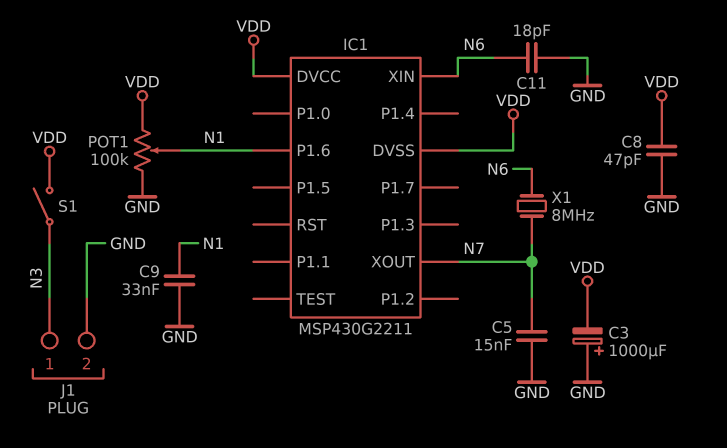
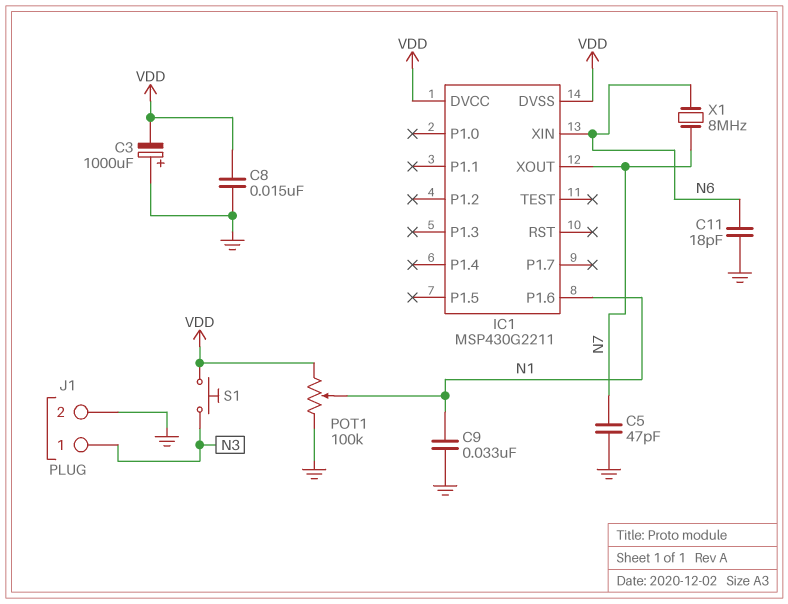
C5: 15nF (GND, N7) -> 47pF (GND, N7)
C8: 47pF (GND, VDD) -> 15nF (GND, VDD)
S1: switch (N3, VDD) -> button (N3, VDD)

